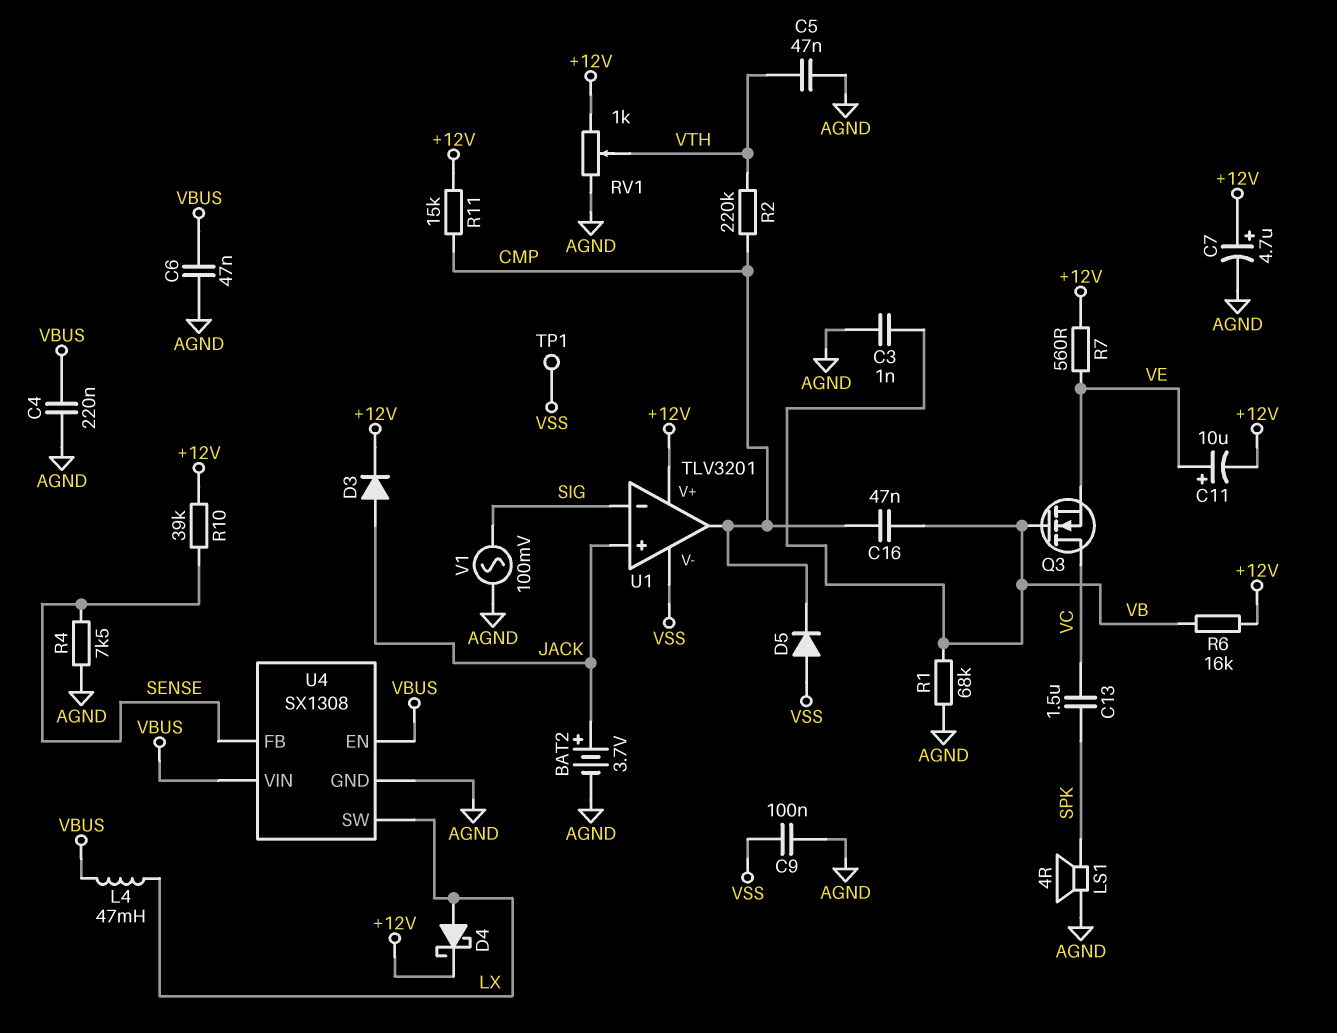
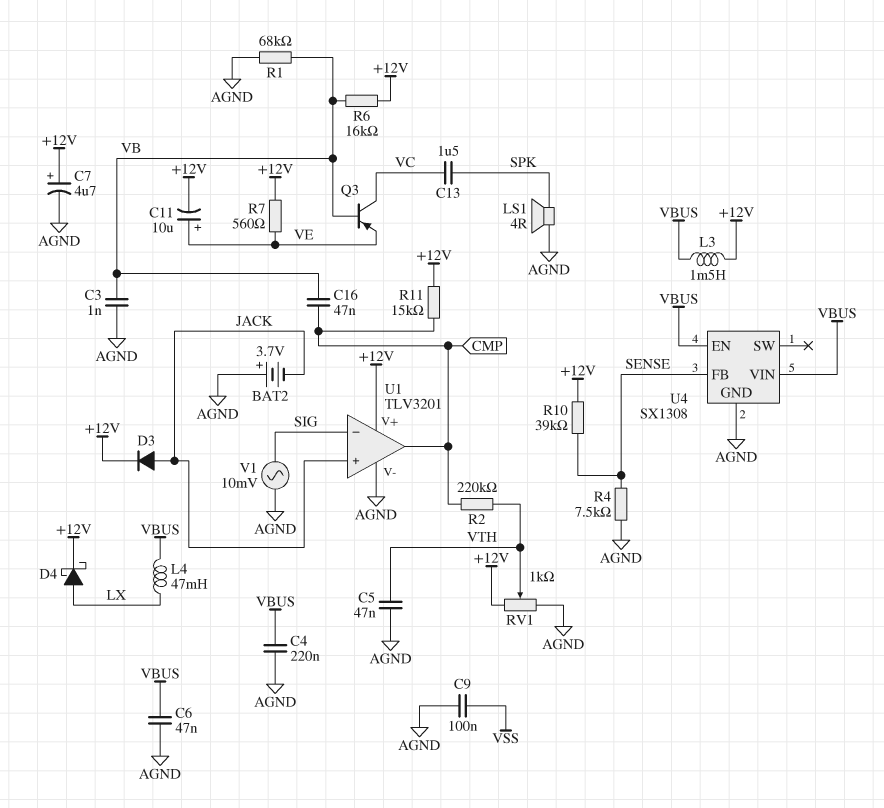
BAT2: 3.7V (plus JACK, minus AGND) -> 3.7V (plus AGND, minus JACK)
D5: diode (A VSS, K CMP) -> none
L3: none -> 1.5mH (+12V, VBUS)
Q3: NMOS (G VB, D VC, S VE) -> PNP (B VB, C VC, E VE)
TP1: test point (VSS) -> none
U1 pin V-: VSS -> AGND
U4 pin SW: LX -> none
V1: AC 100mV (AGND, SIG) -> AC 10mV (AGND, SIG)

